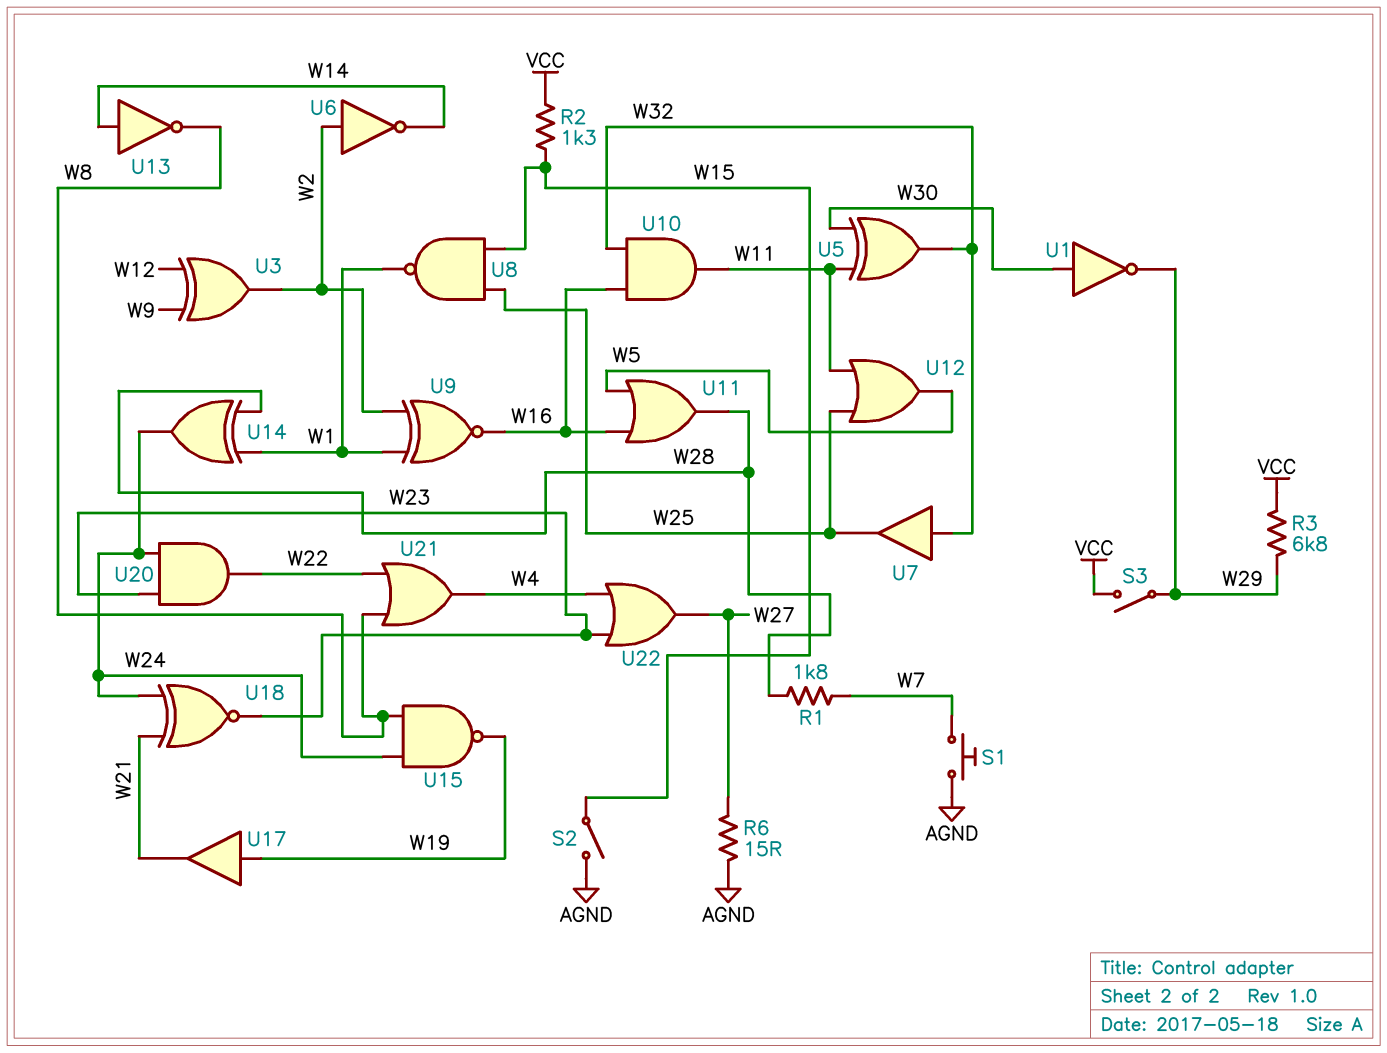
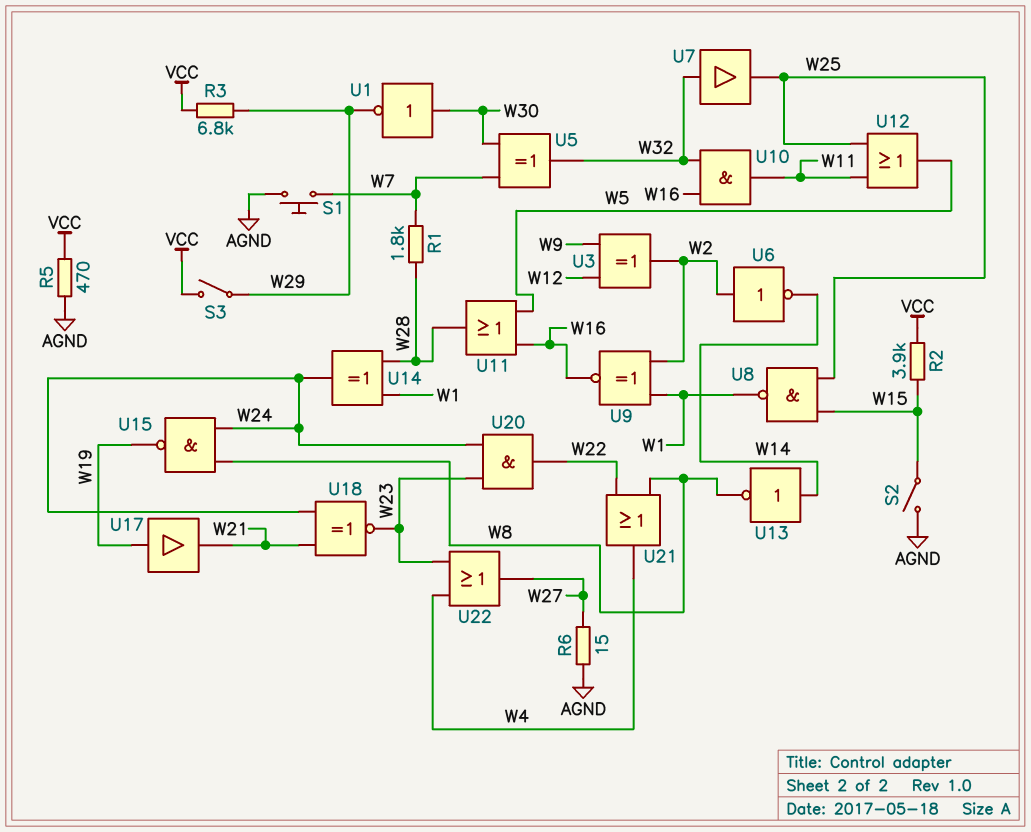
R2: 1.3k (VCC, W15) -> 3.9k (VCC, W15)
R5: none -> 470 (AGND, VCC)
U5: XOR (in W11, in W30, out W32) -> XOR (in W7, in W30, out W32)

